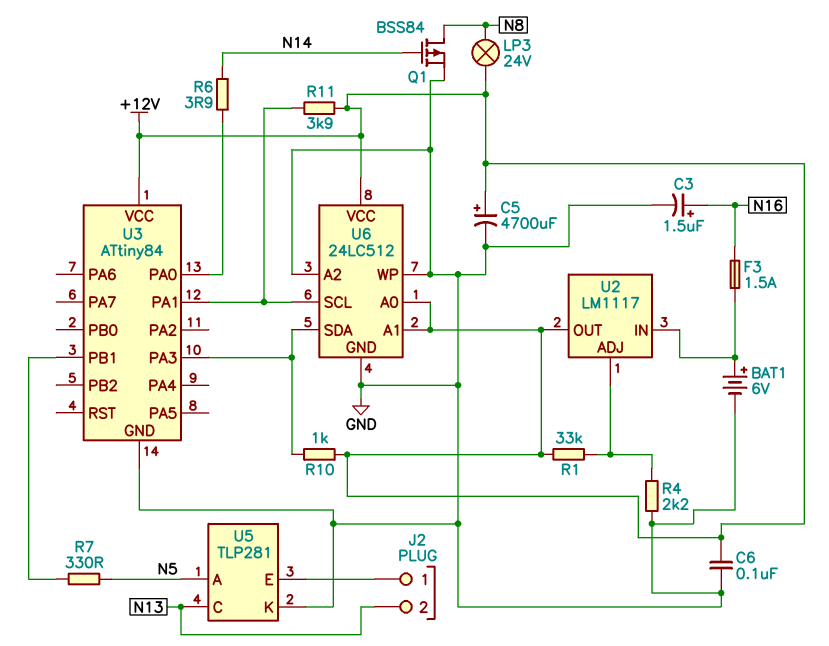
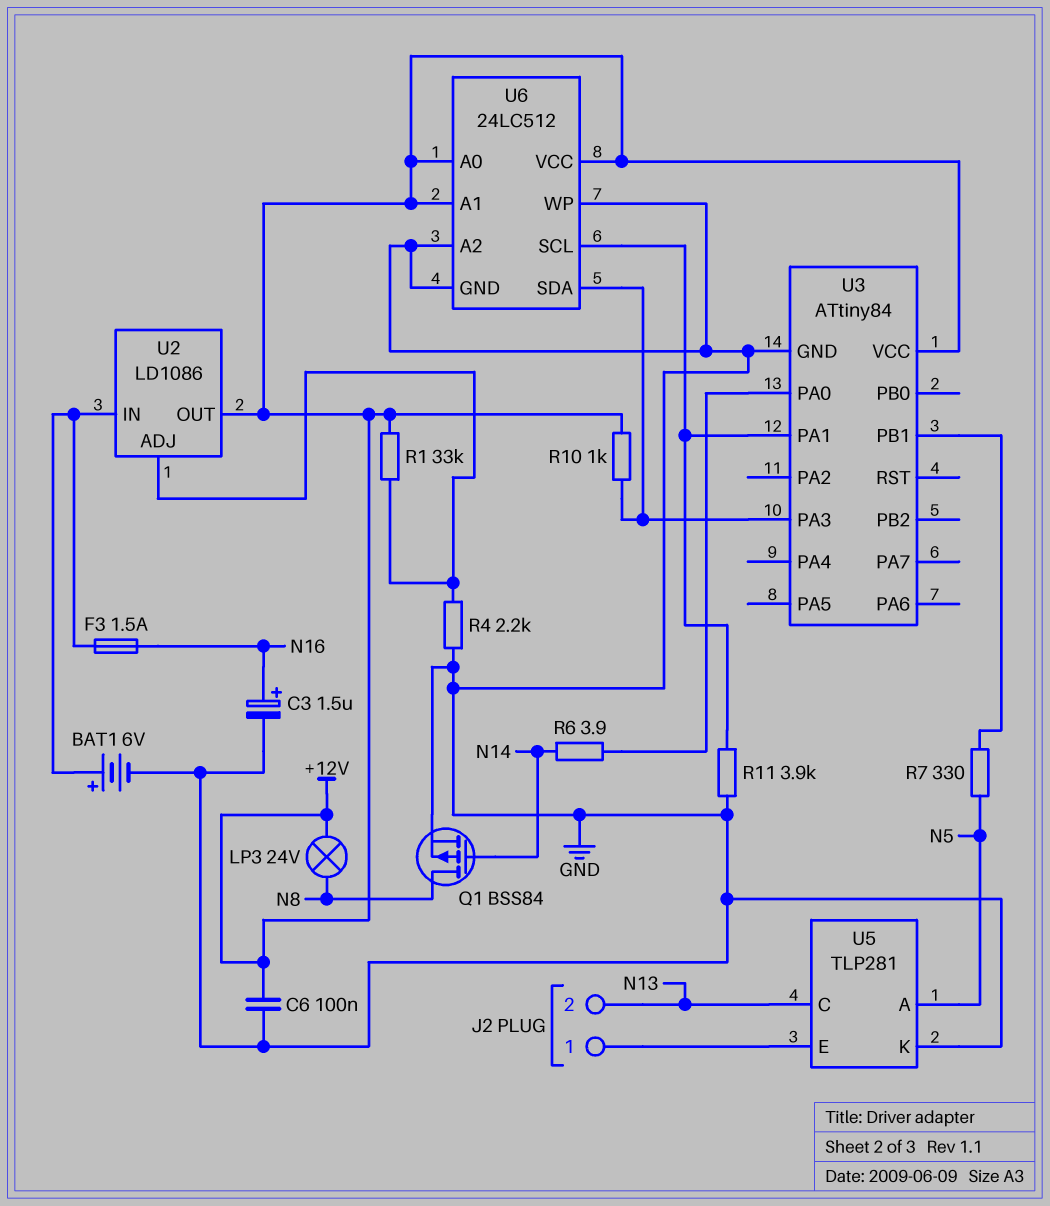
C5: 4700uF (plus +12V, minus GND) -> none
R11: 3.9k (+12V, U3/PA1) -> 3.9k (GND, U3/PA1)
U2: LM1117 -> LD1086

